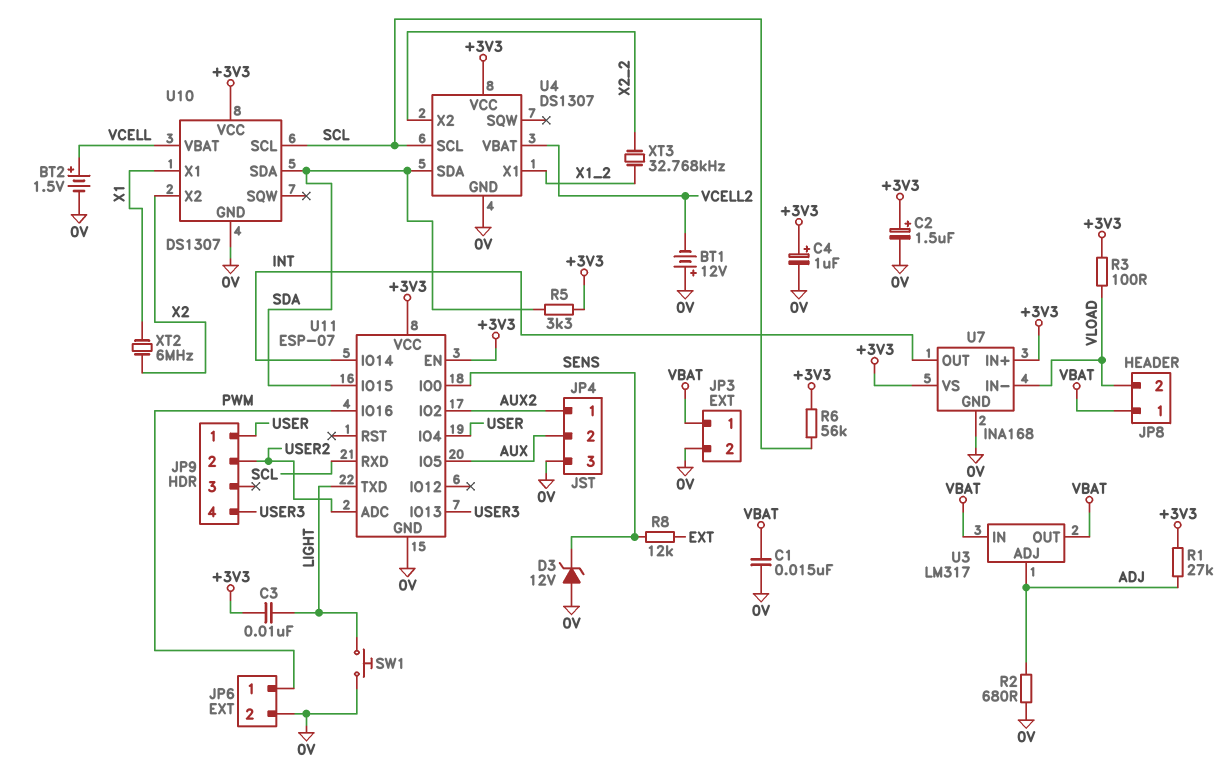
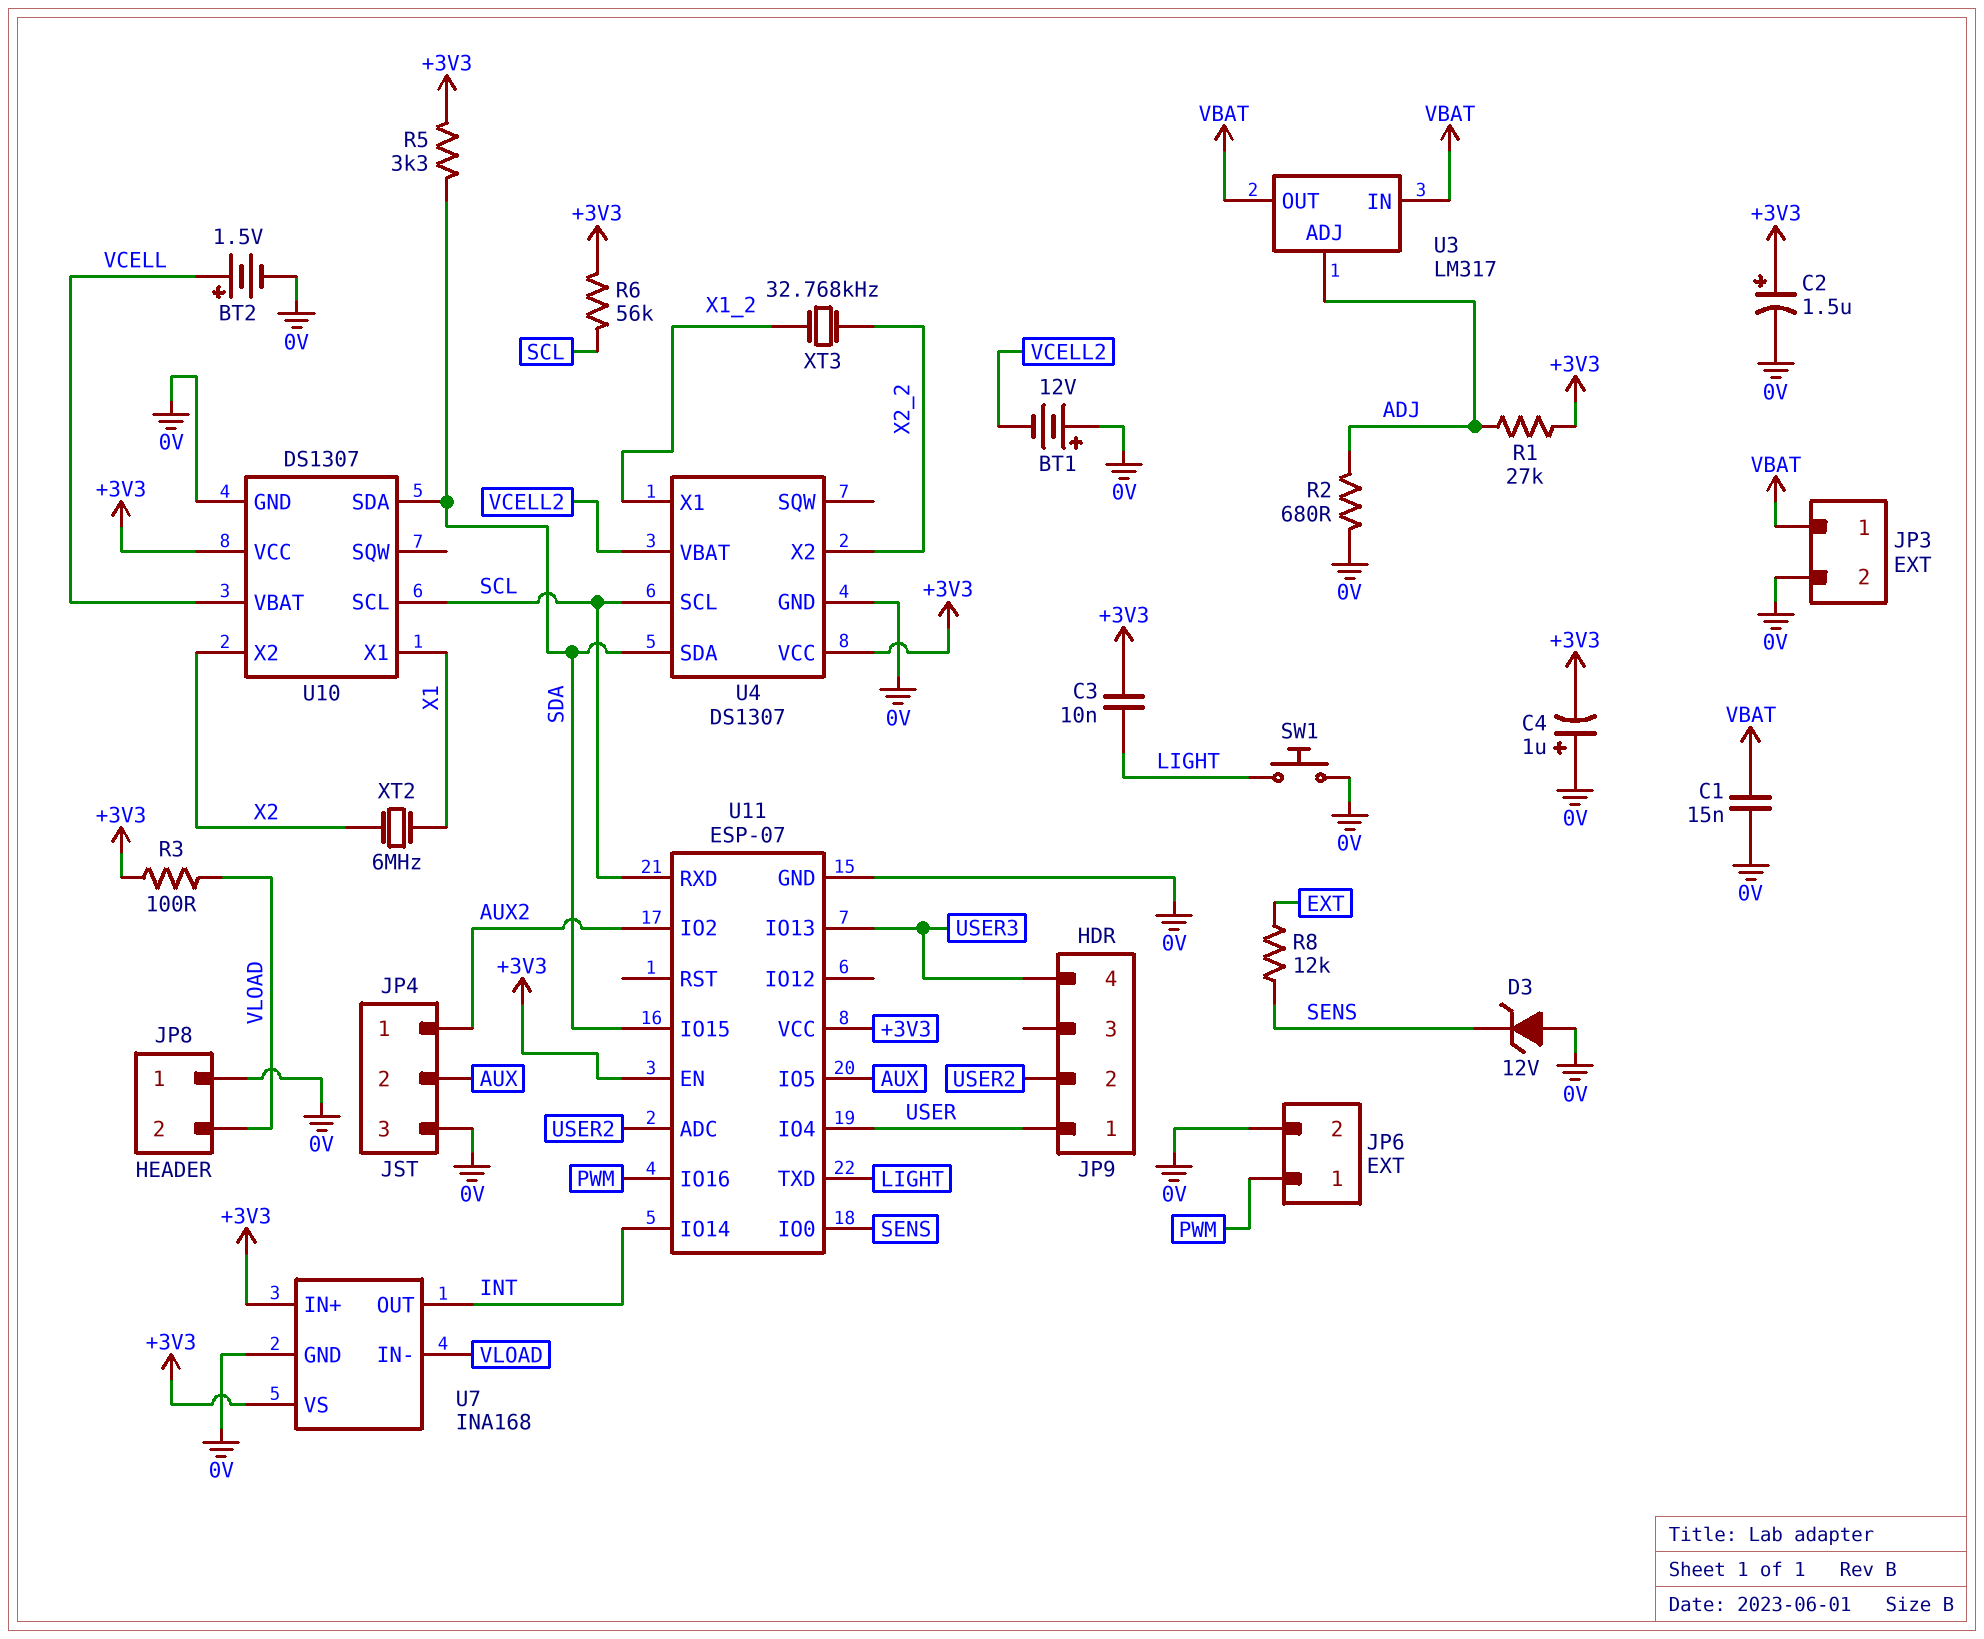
C4: 1uF (plus +3V3, minus 0V) -> 1uF (plus 0V, minus +3V3)
JP8 pin 1: VBAT -> 0V

